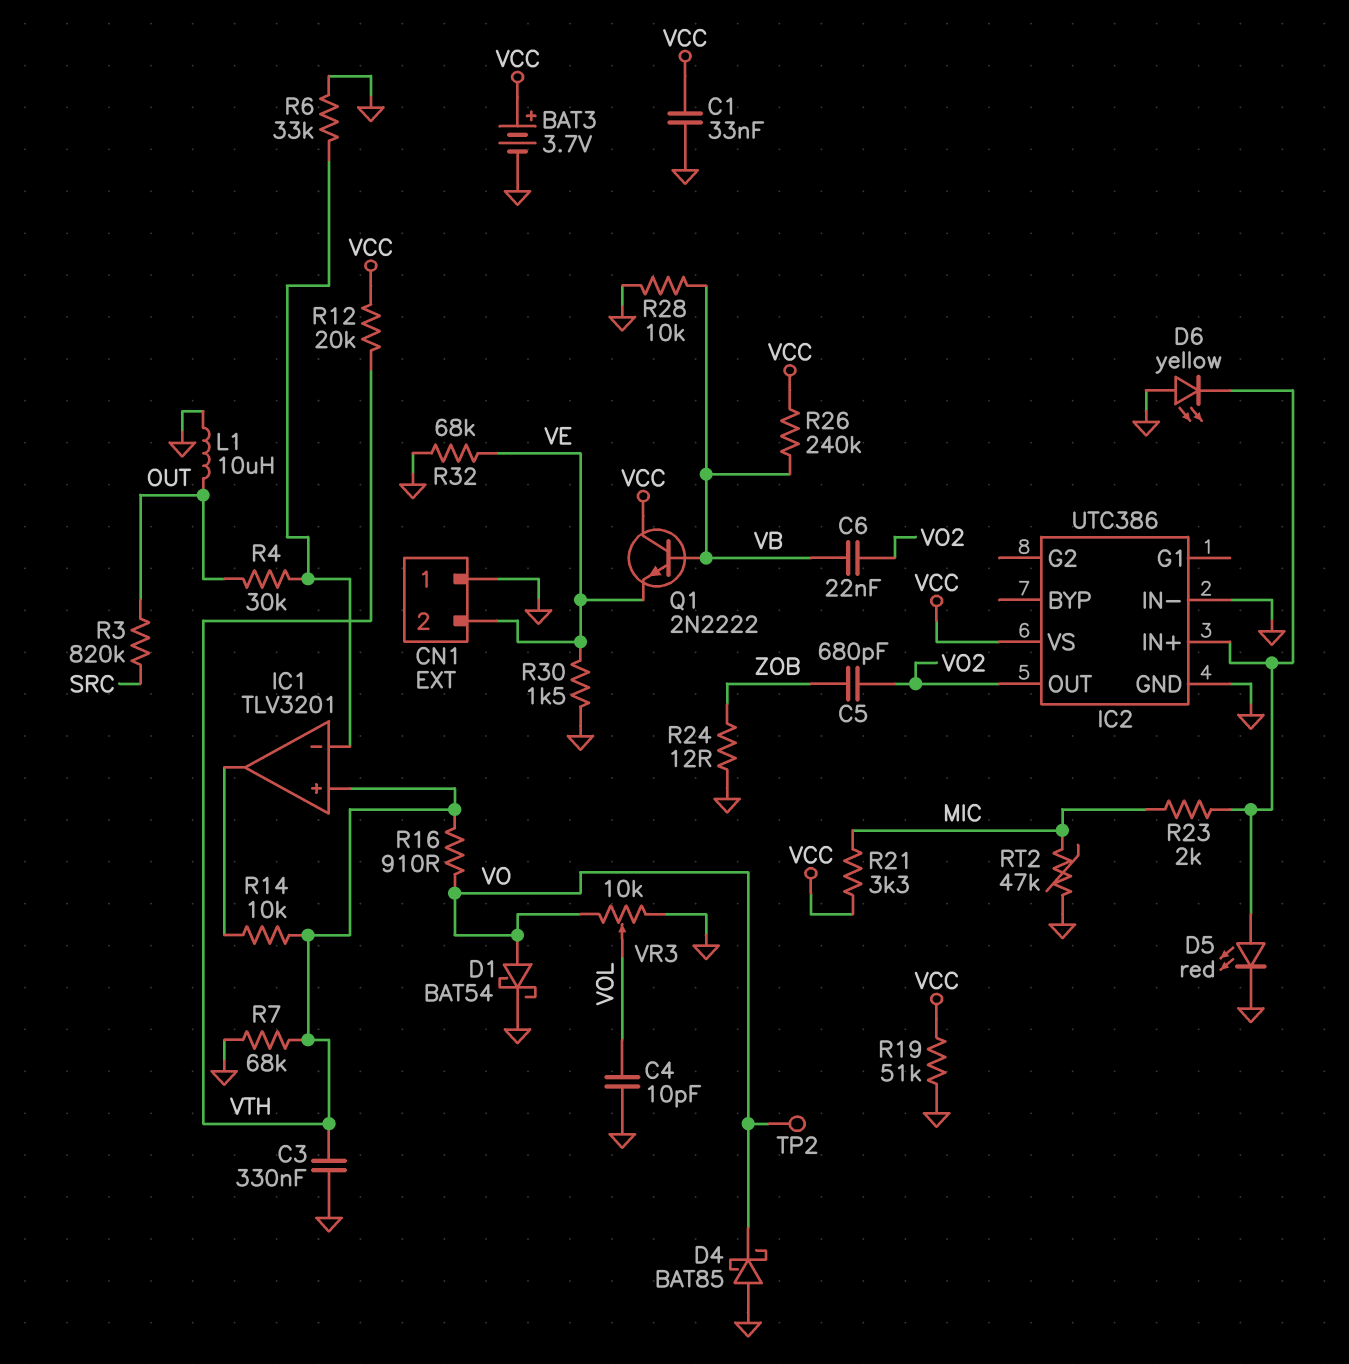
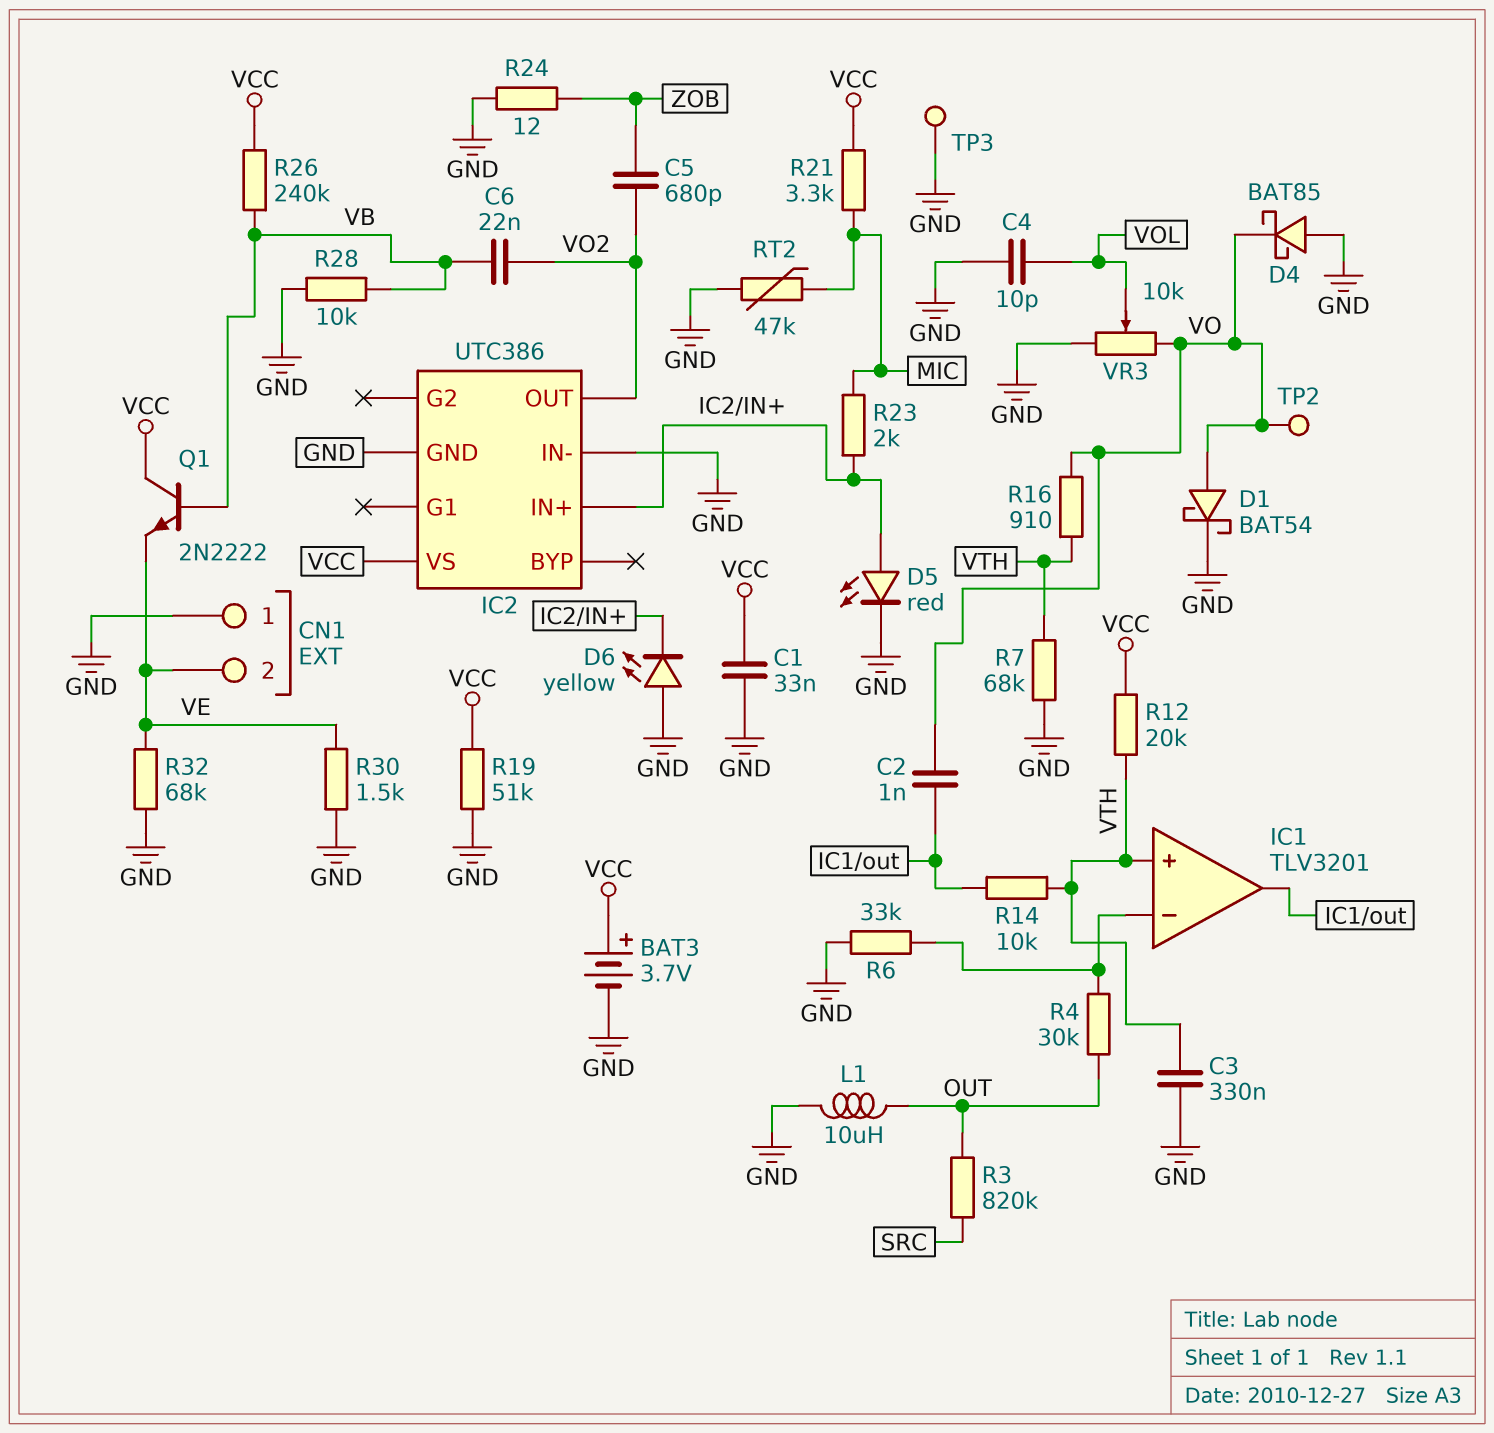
C2: none -> 1nF (IC1/out, VO)
TP3: none -> test point (GND)

